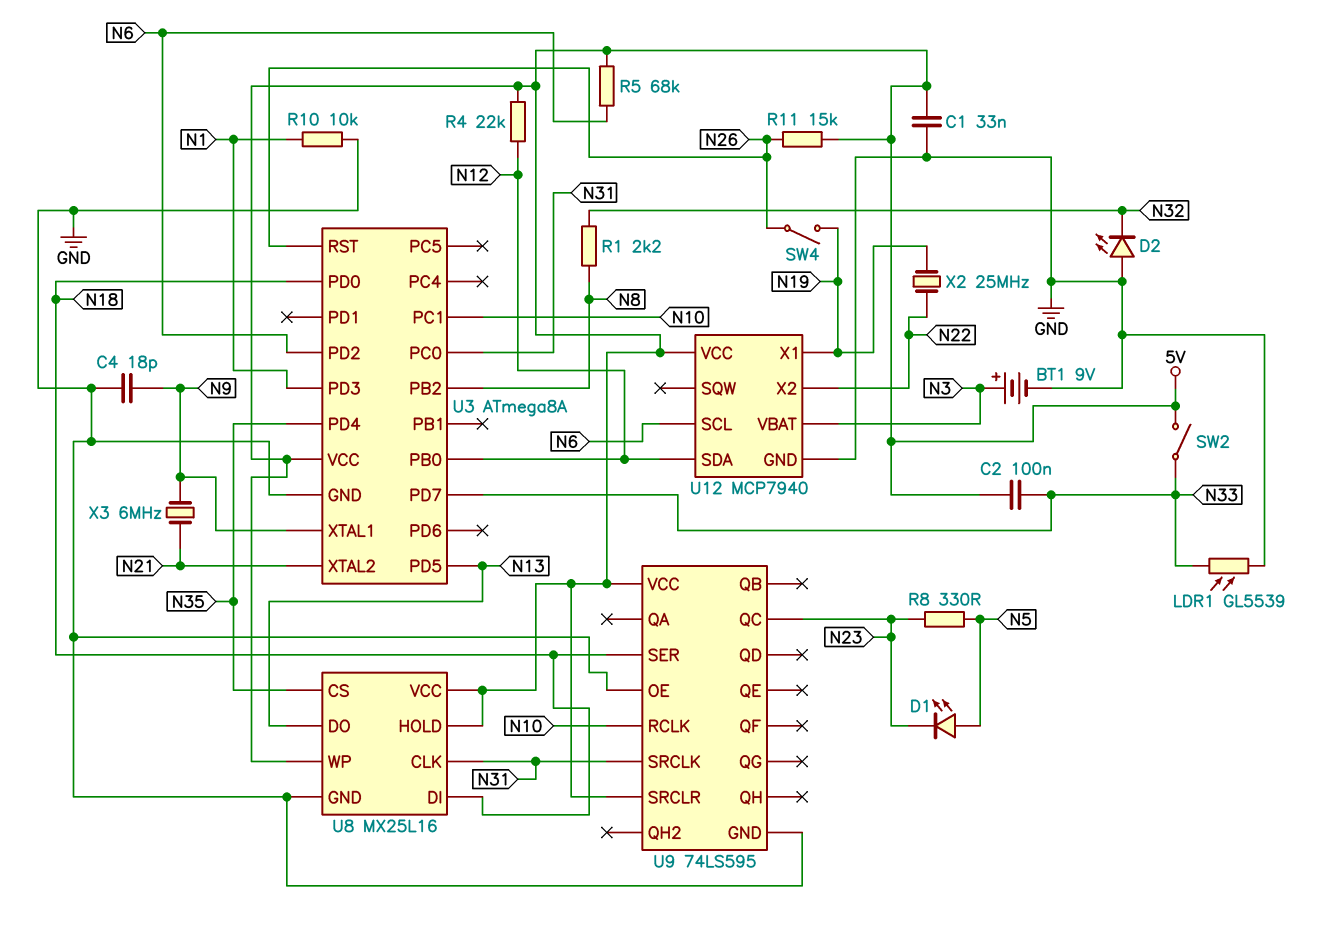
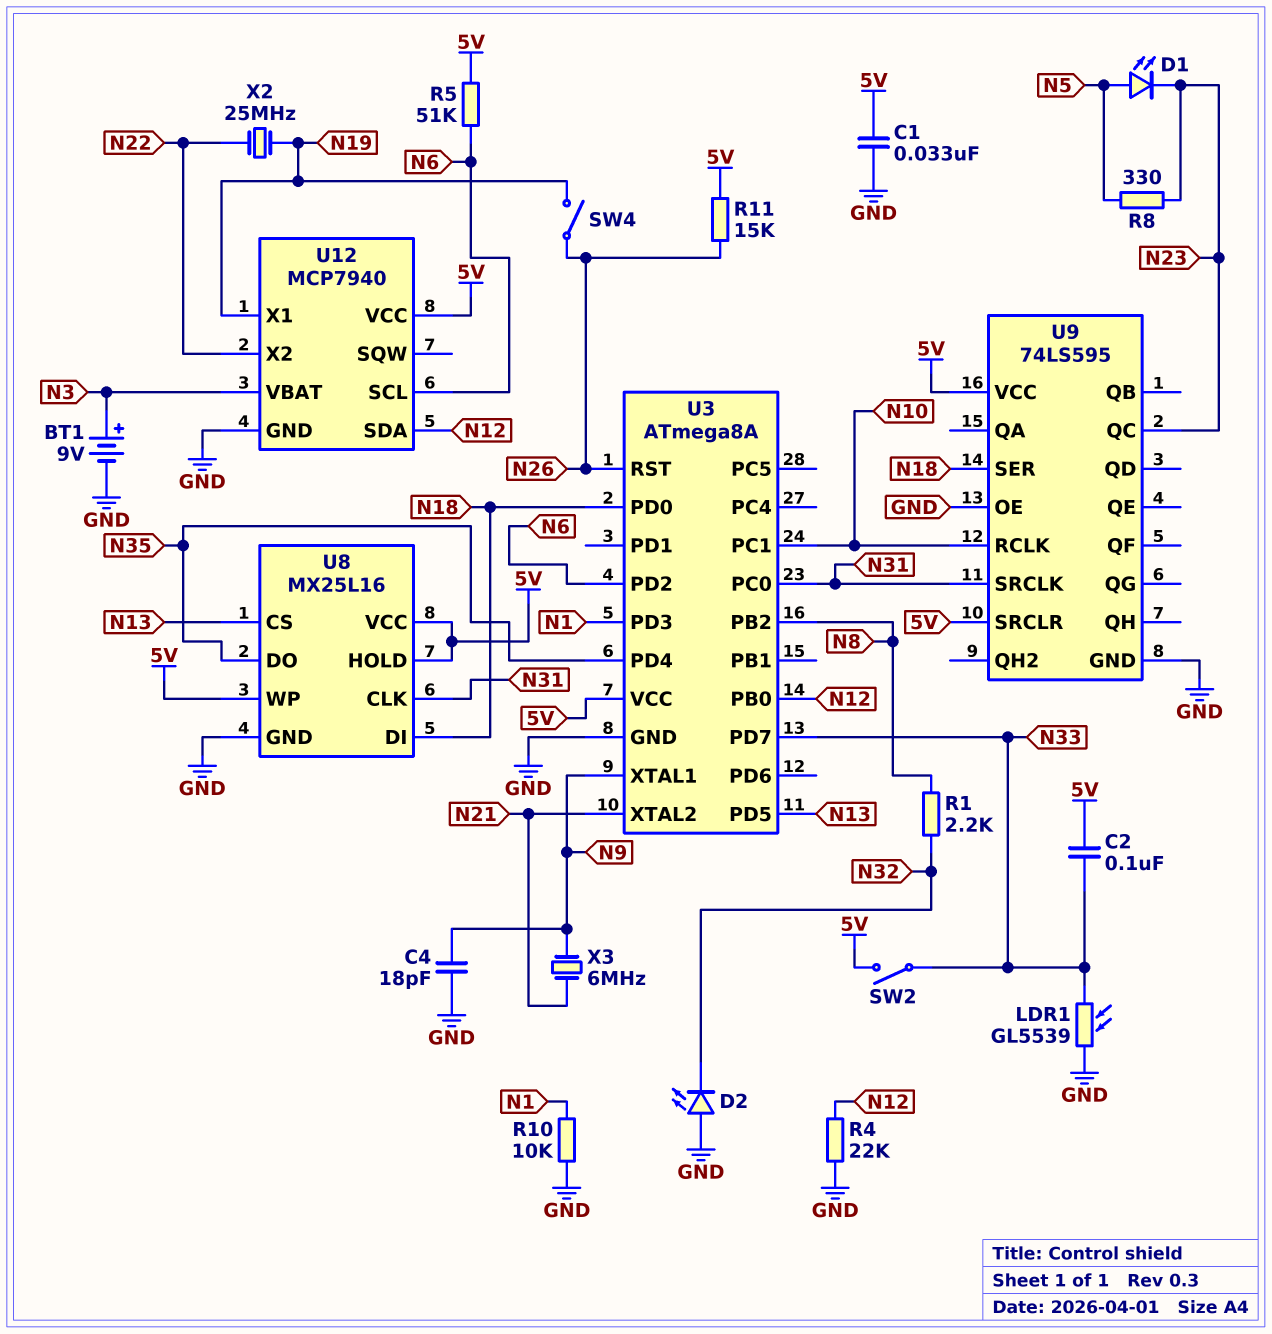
R4: 22k (5V, N12) -> 22k (GND, N12)
R5: 68k (5V, N6) -> 51k (5V, N6)
U8 pin CS: N35 -> N13
U8 pin DO: N13 -> N35

